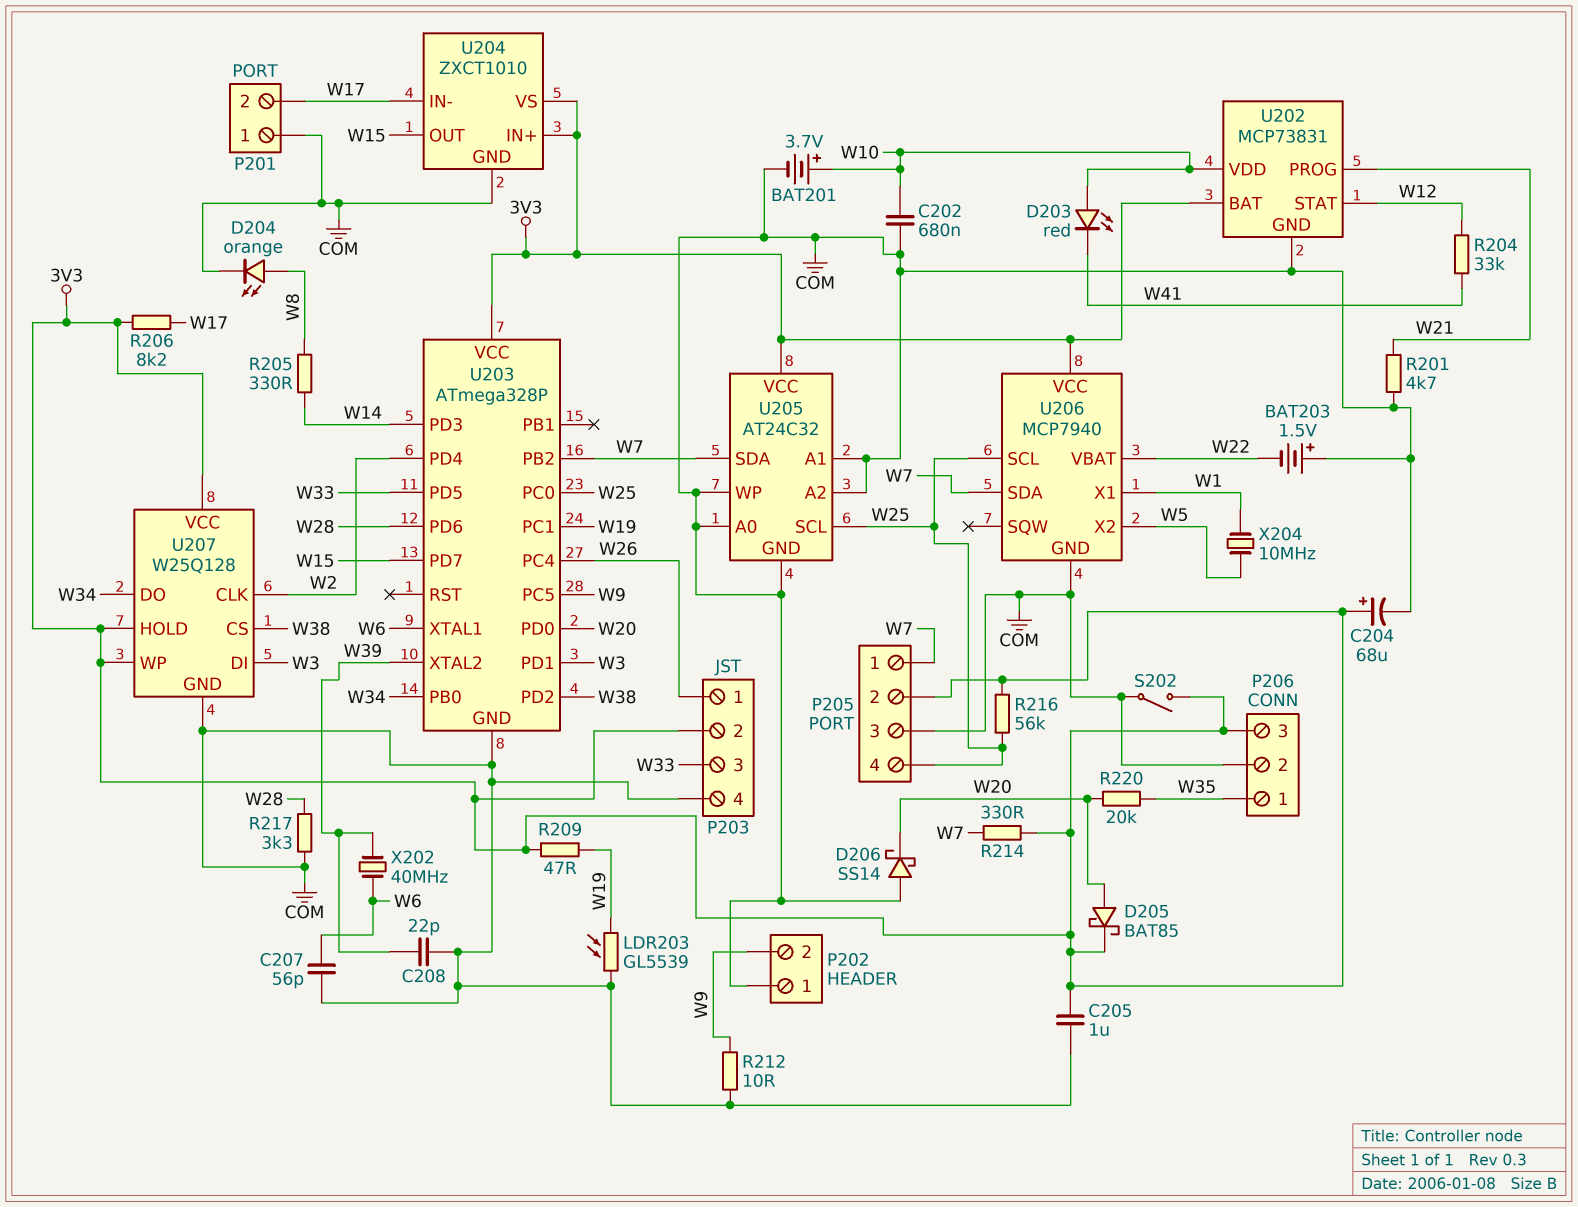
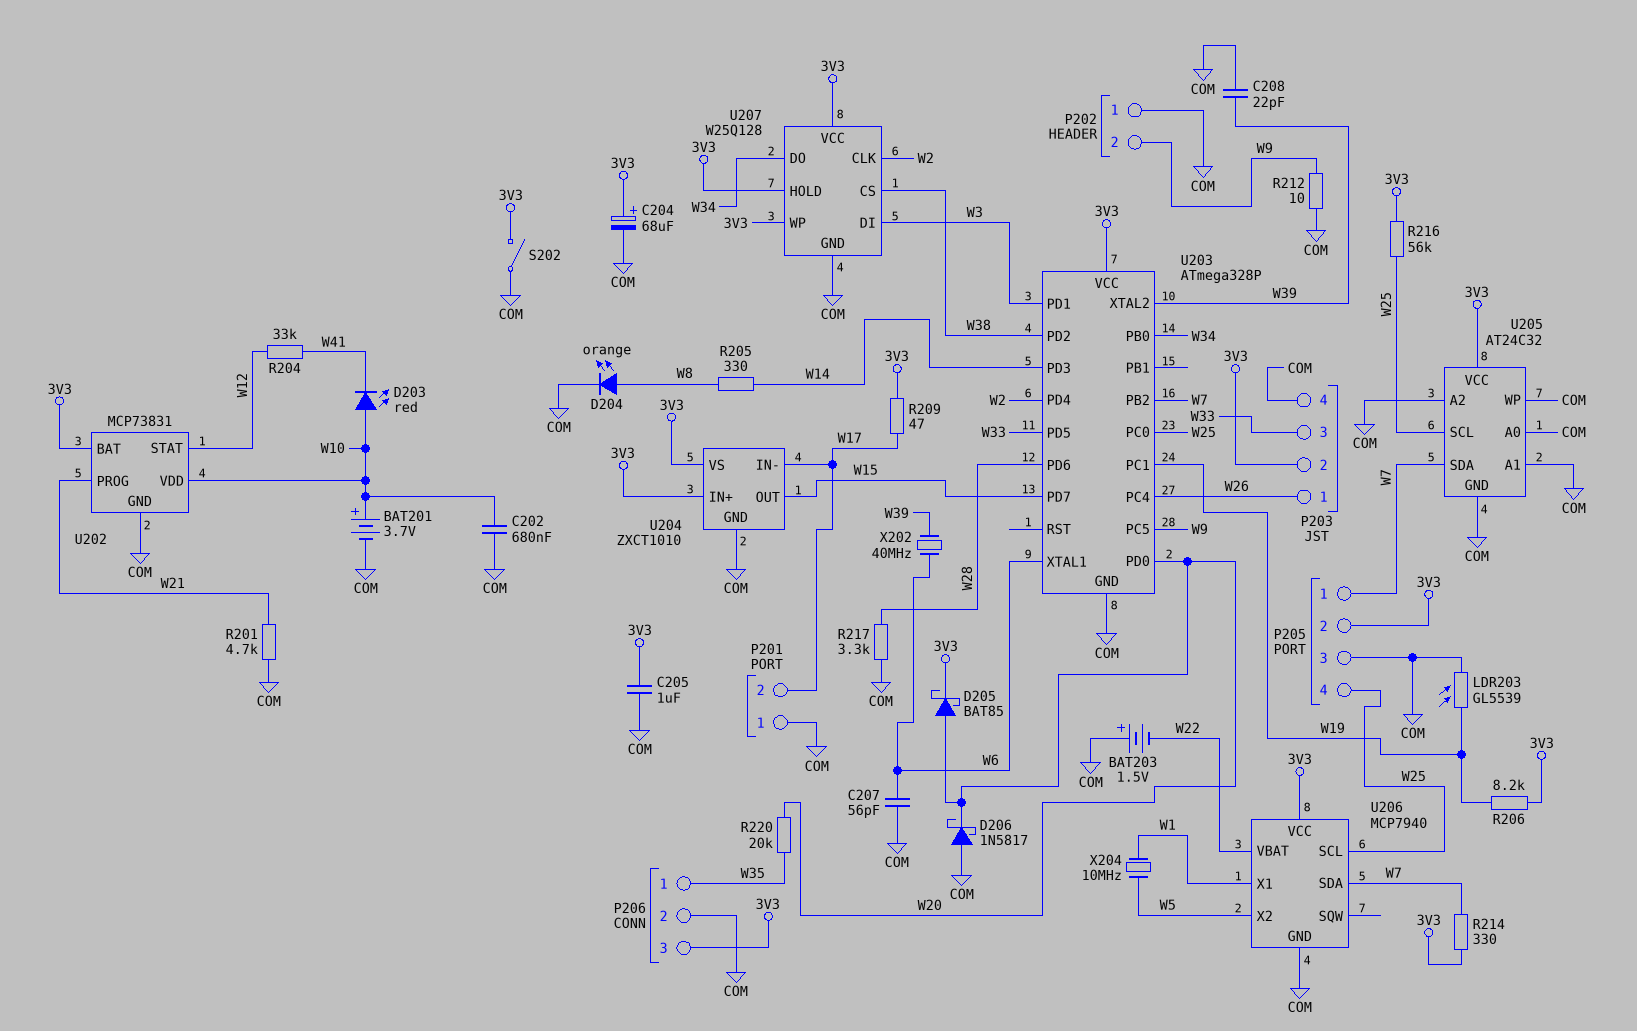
D206: schottky SS14 (A COM, K W20) -> schottky 1N5817 (A COM, K W20)
R206: 8.2k (3V3, W17) -> 8.2k (3V3, W19)
R209: 47 (3V3, W19) -> 47 (3V3, W17)

